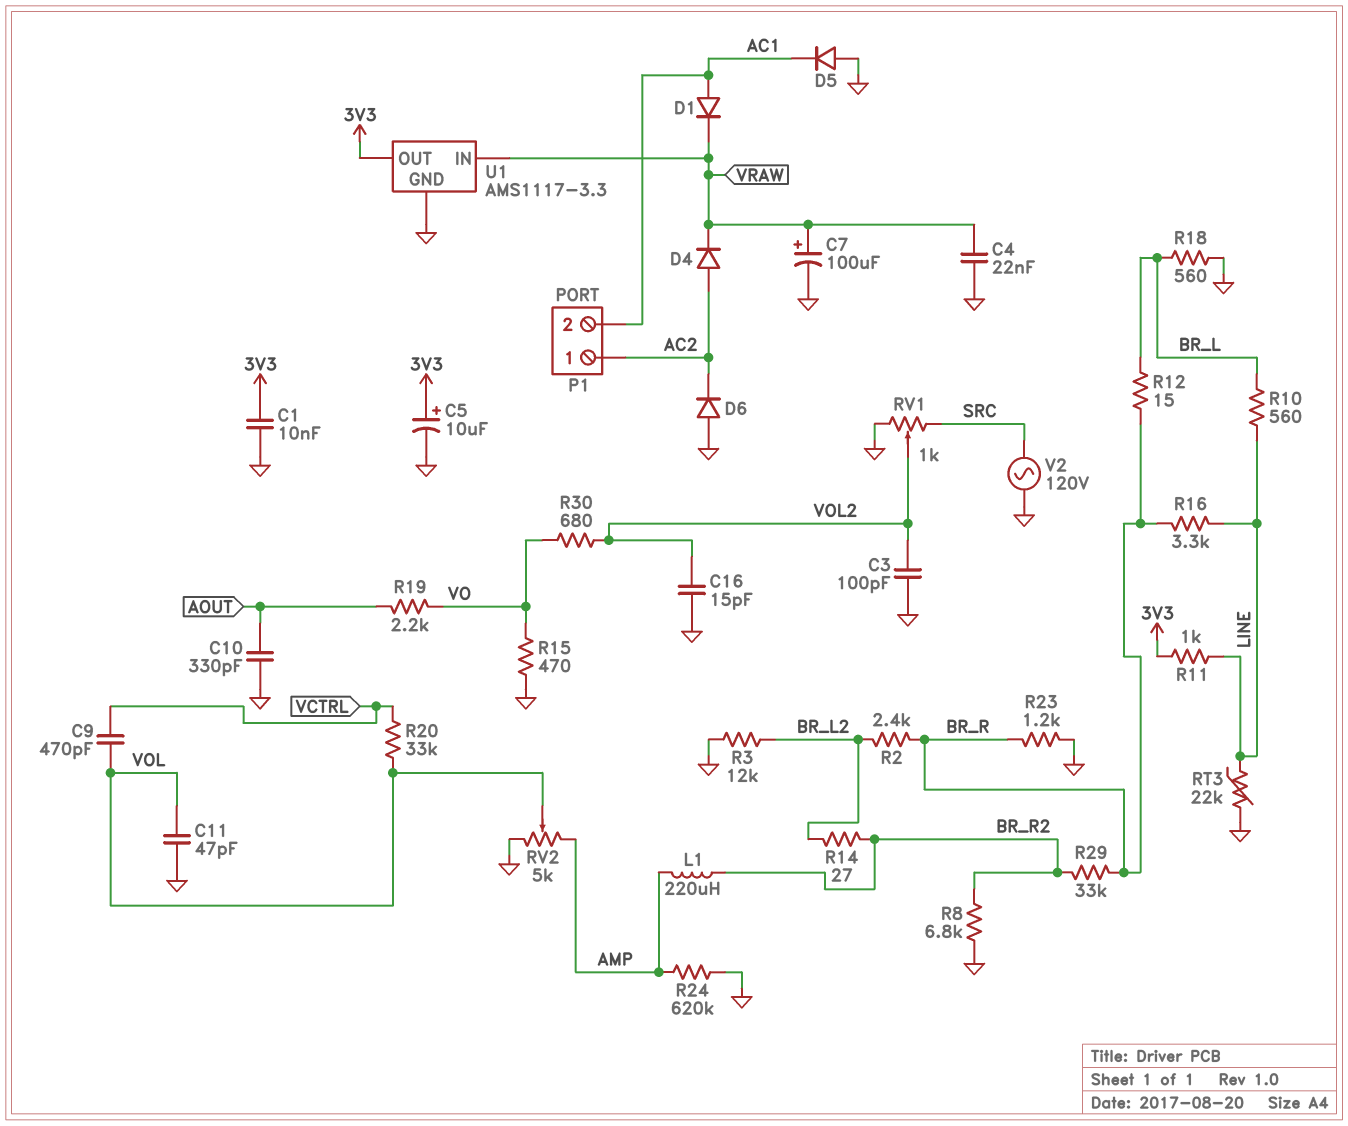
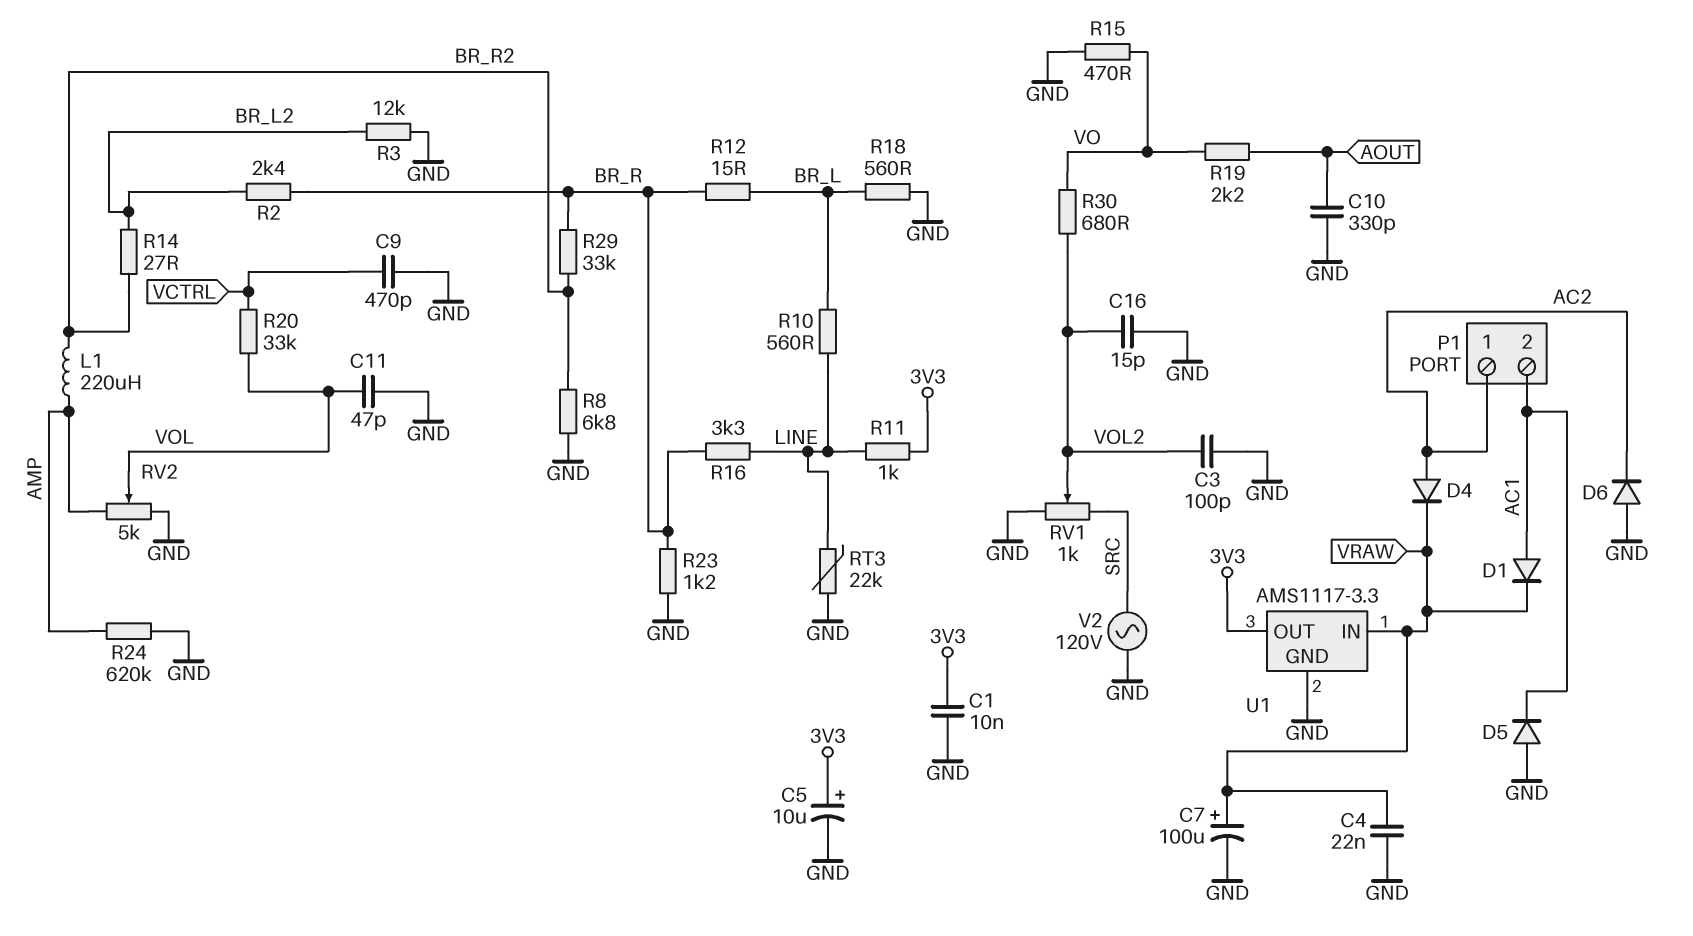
C9: 470pF (VCTRL, VOL) -> 470pF (GND, VCTRL)

